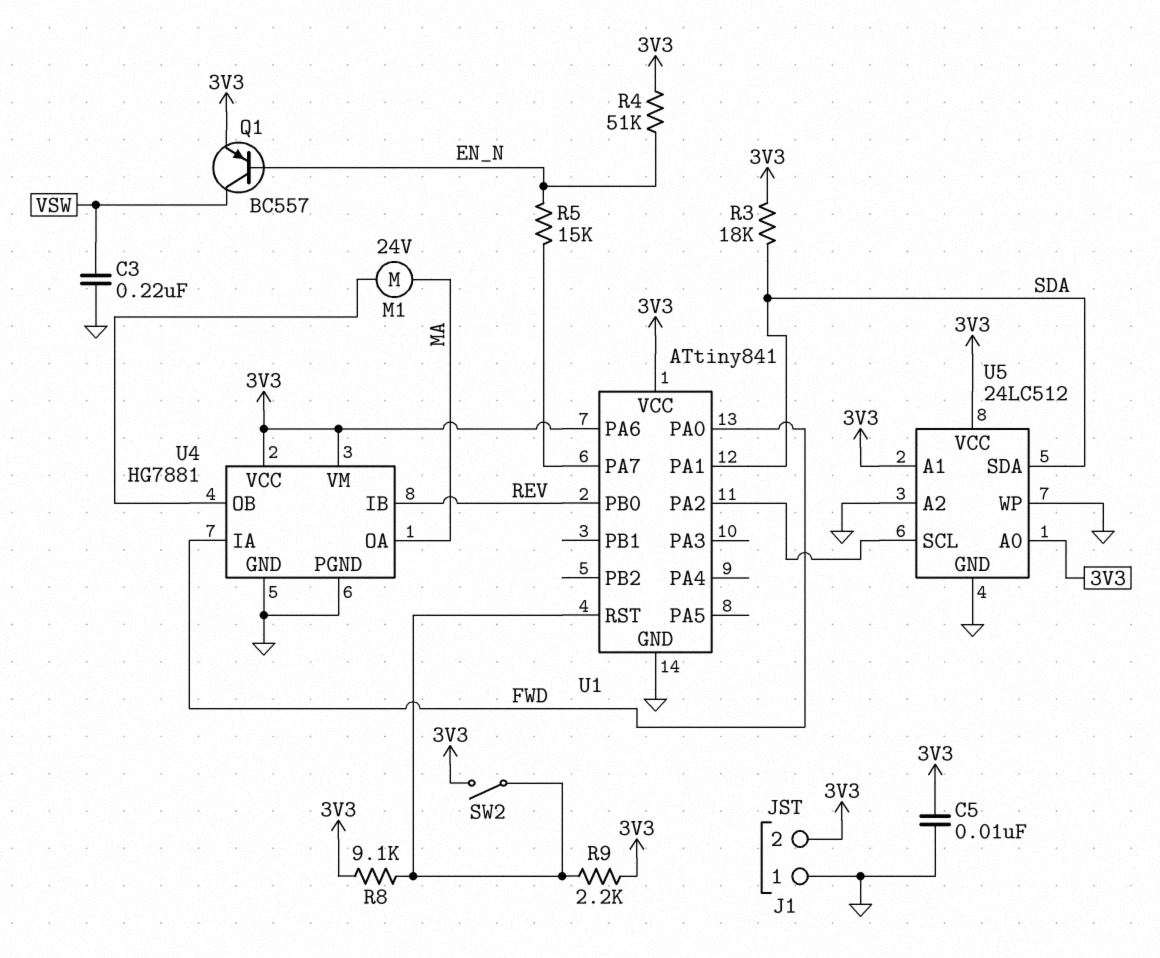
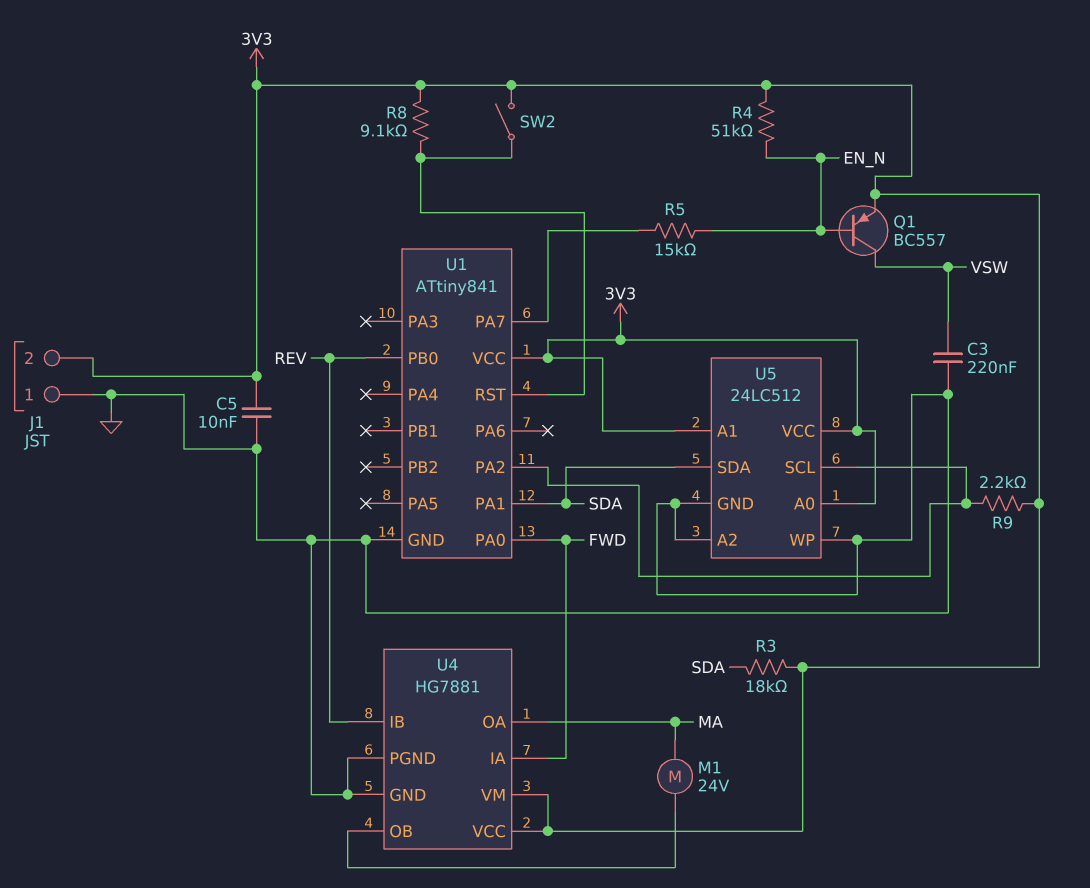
R9: 2.2k (3V3, U1/RST) -> 2.2k (3V3, U1/PA2)
U1 pin PA6: 3V3 -> none

